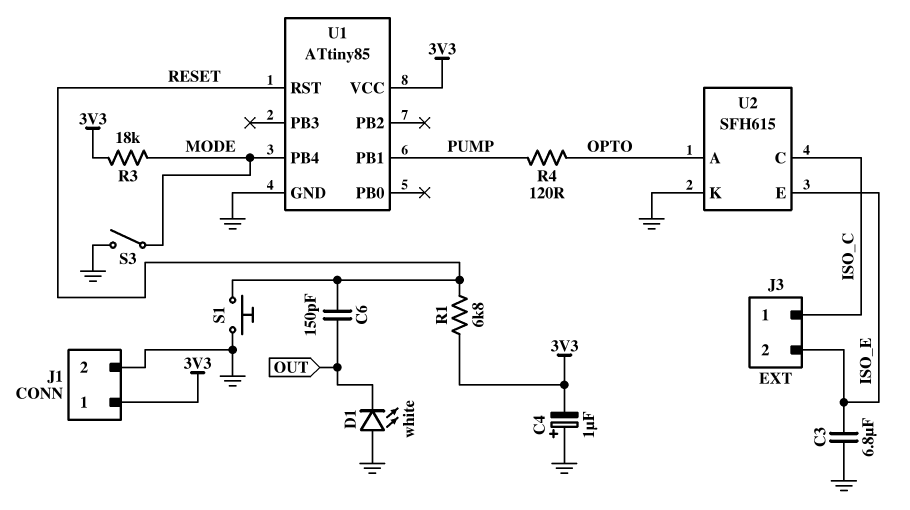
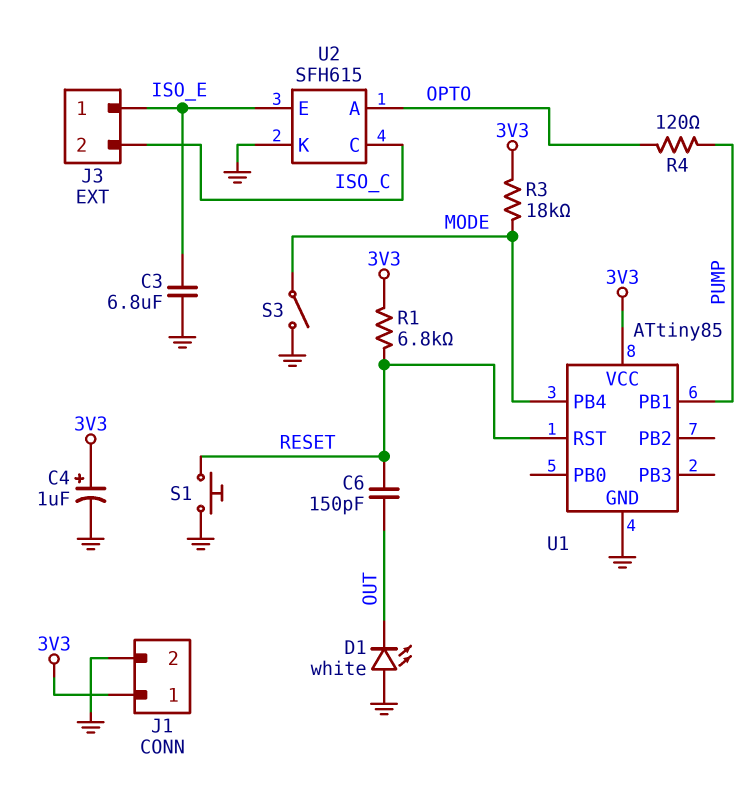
C4: 1uF (plus GND, minus 3V3) -> 1uF (plus 3V3, minus GND)
J3 pin 1: ISO_C -> ISO_E
J3 pin 2: ISO_E -> ISO_C

